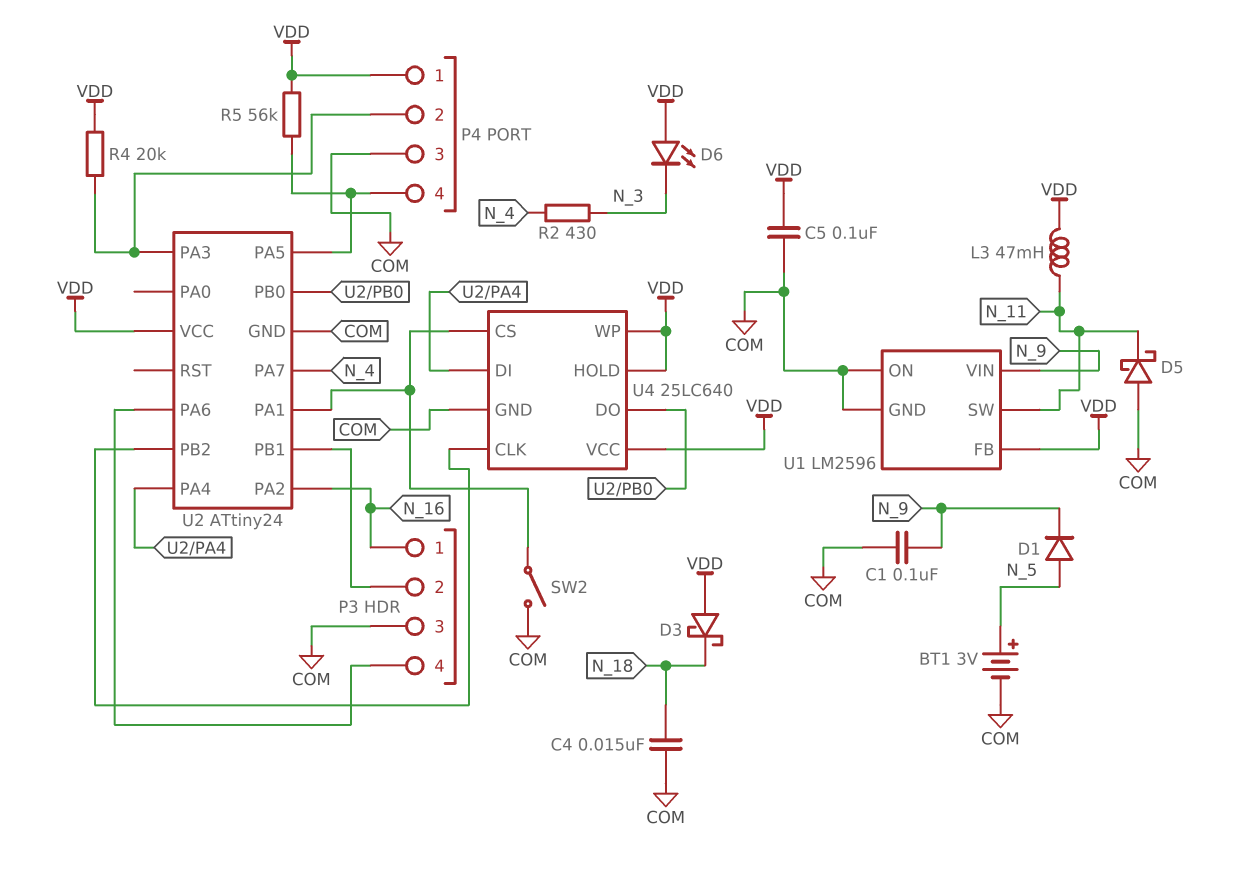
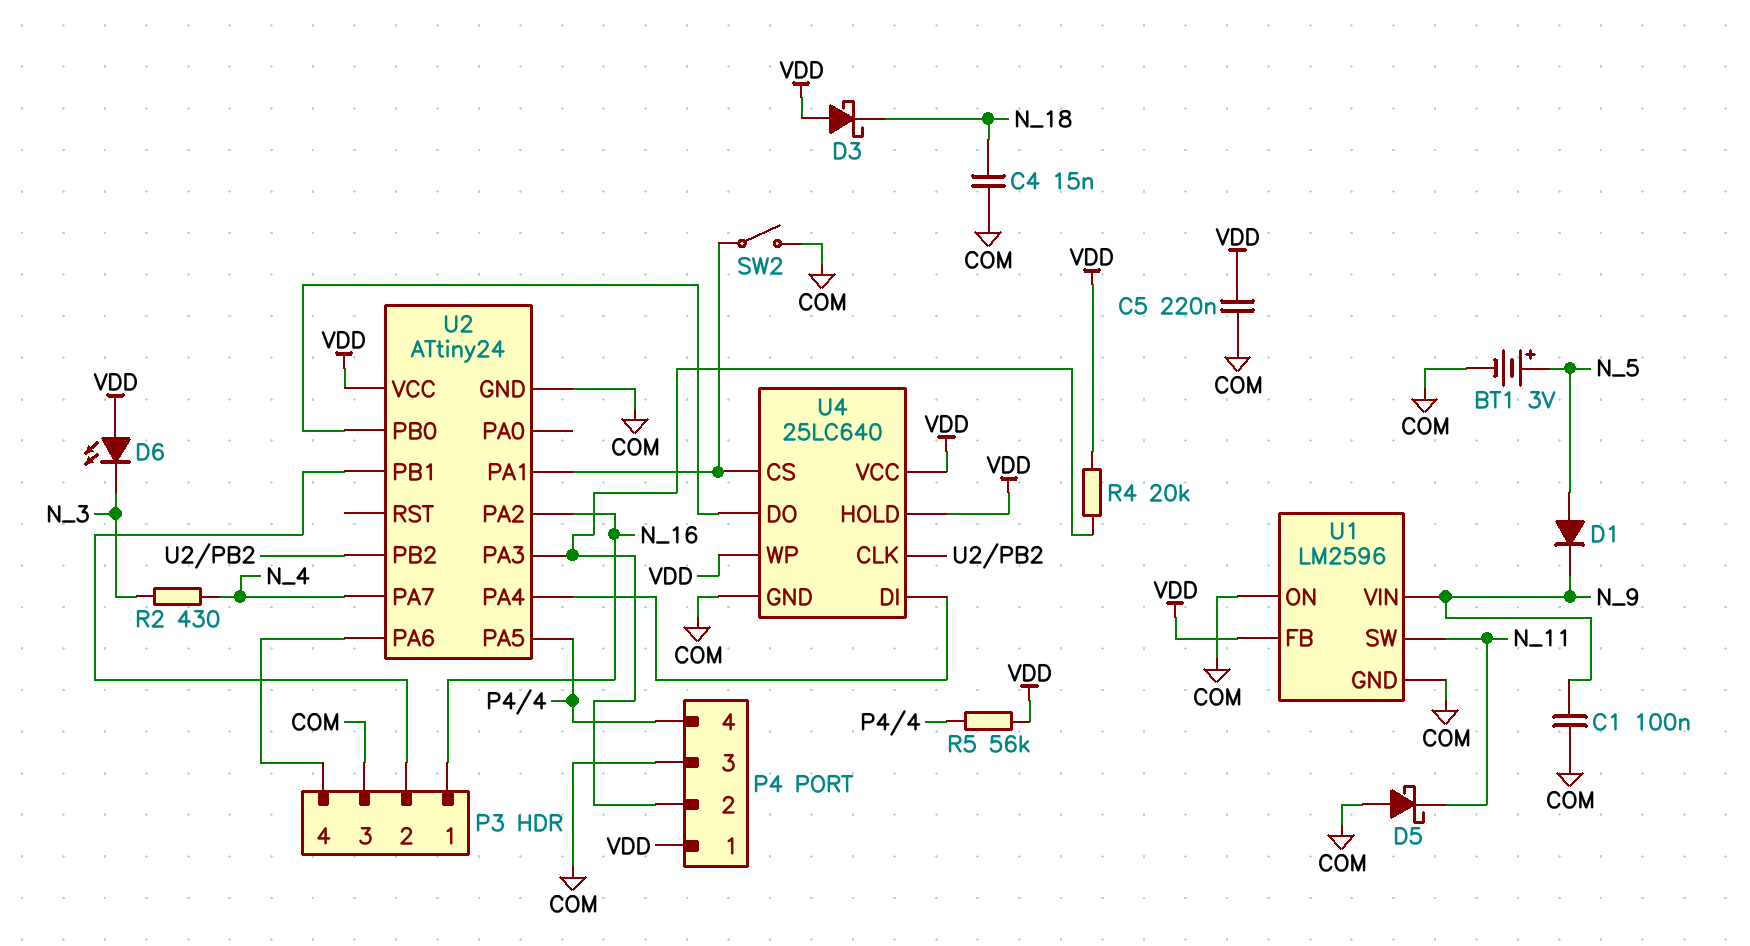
C5: 100nF (COM, VDD) -> 220nF (COM, VDD)
L3: 47mH (N_11, VDD) -> none

